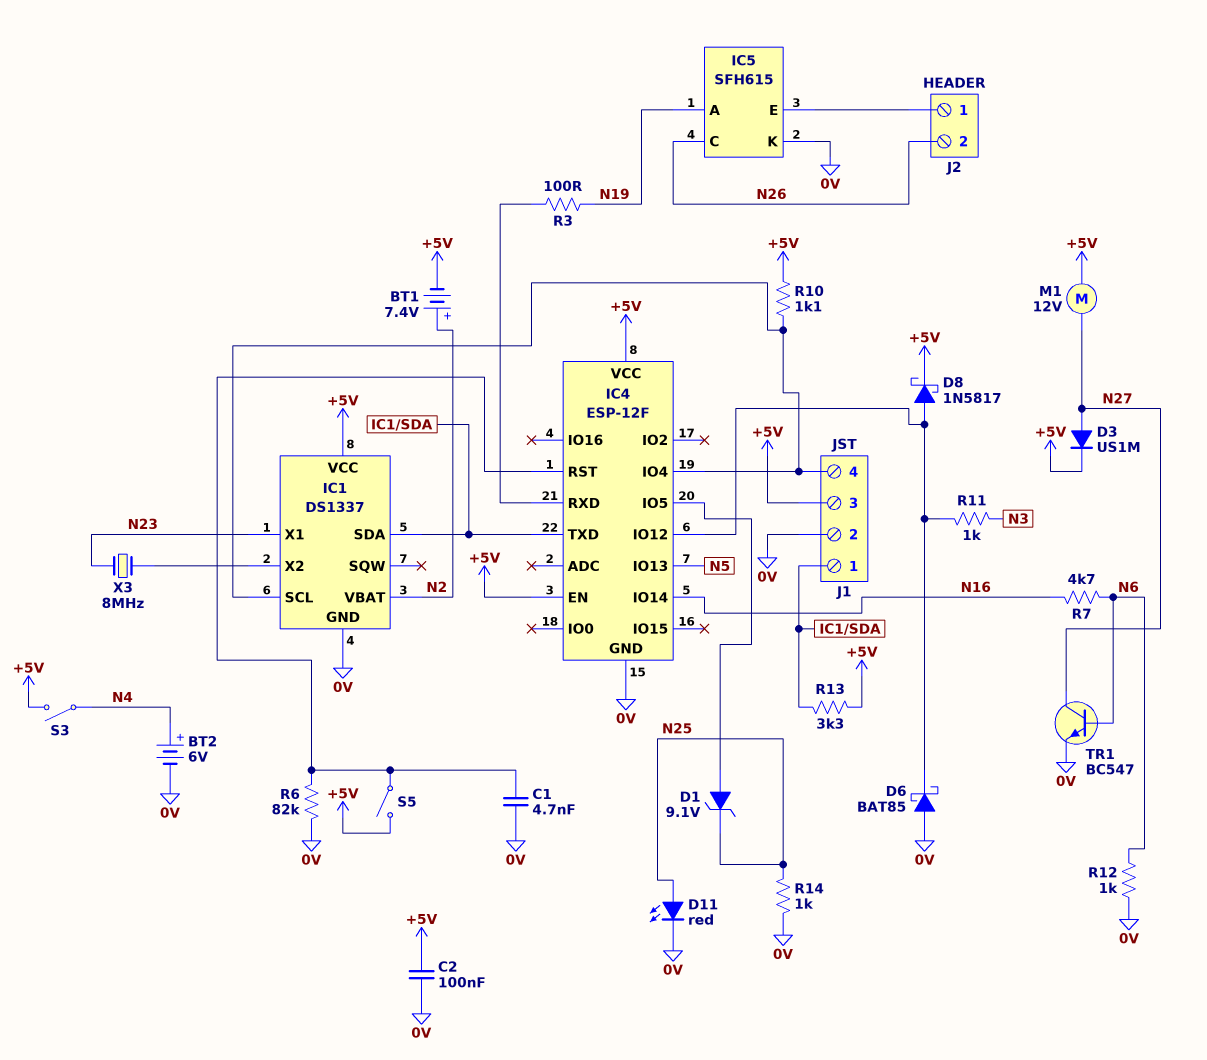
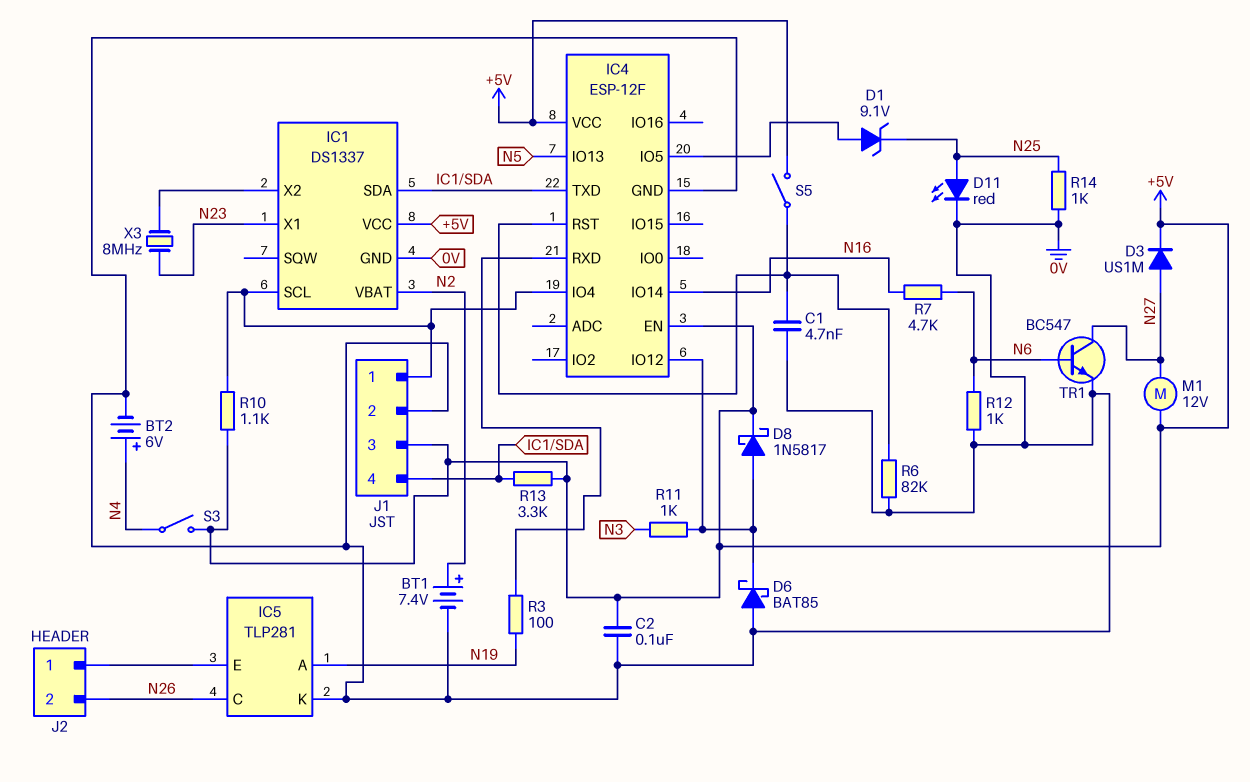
BT1: 7.4V (plus N2, minus +5V) -> 7.4V (plus N2, minus 0V)
IC5: SFH615 -> TLP281
J1 pin 1: IC1/SDA -> IC1/SCL
J1 pin 4: IC1/SCL -> IC1/SDA

